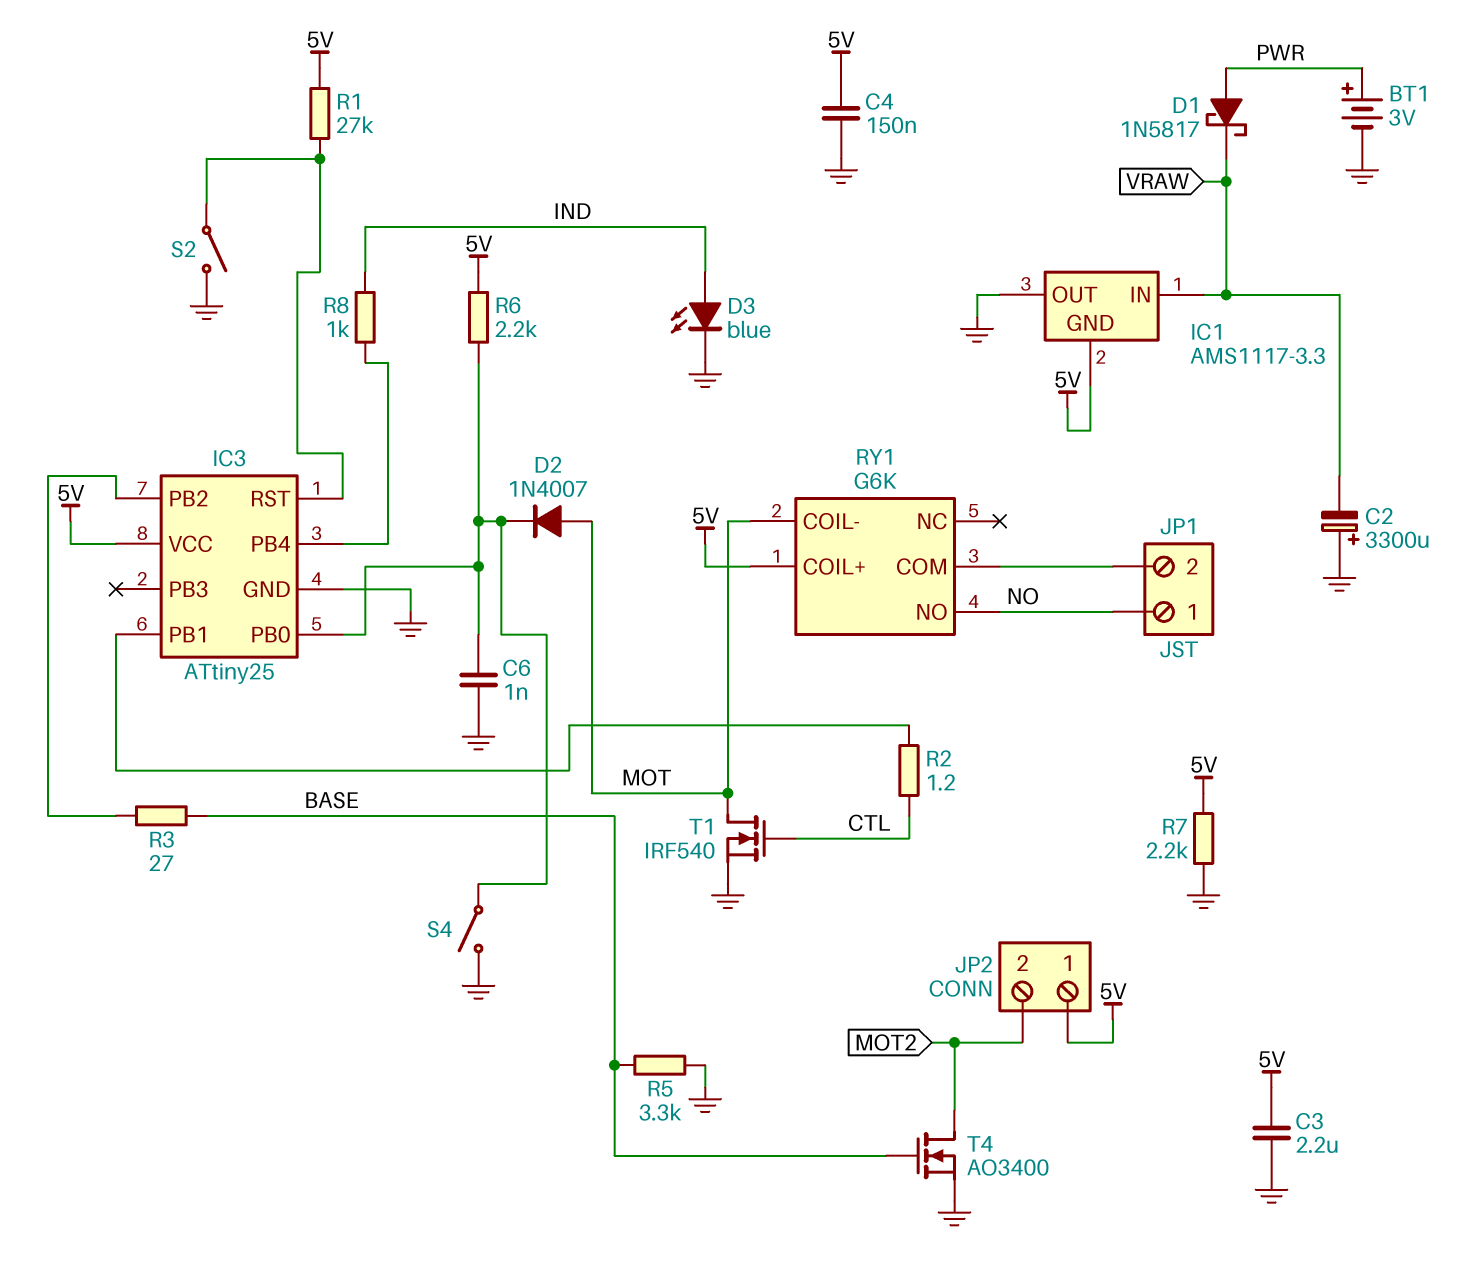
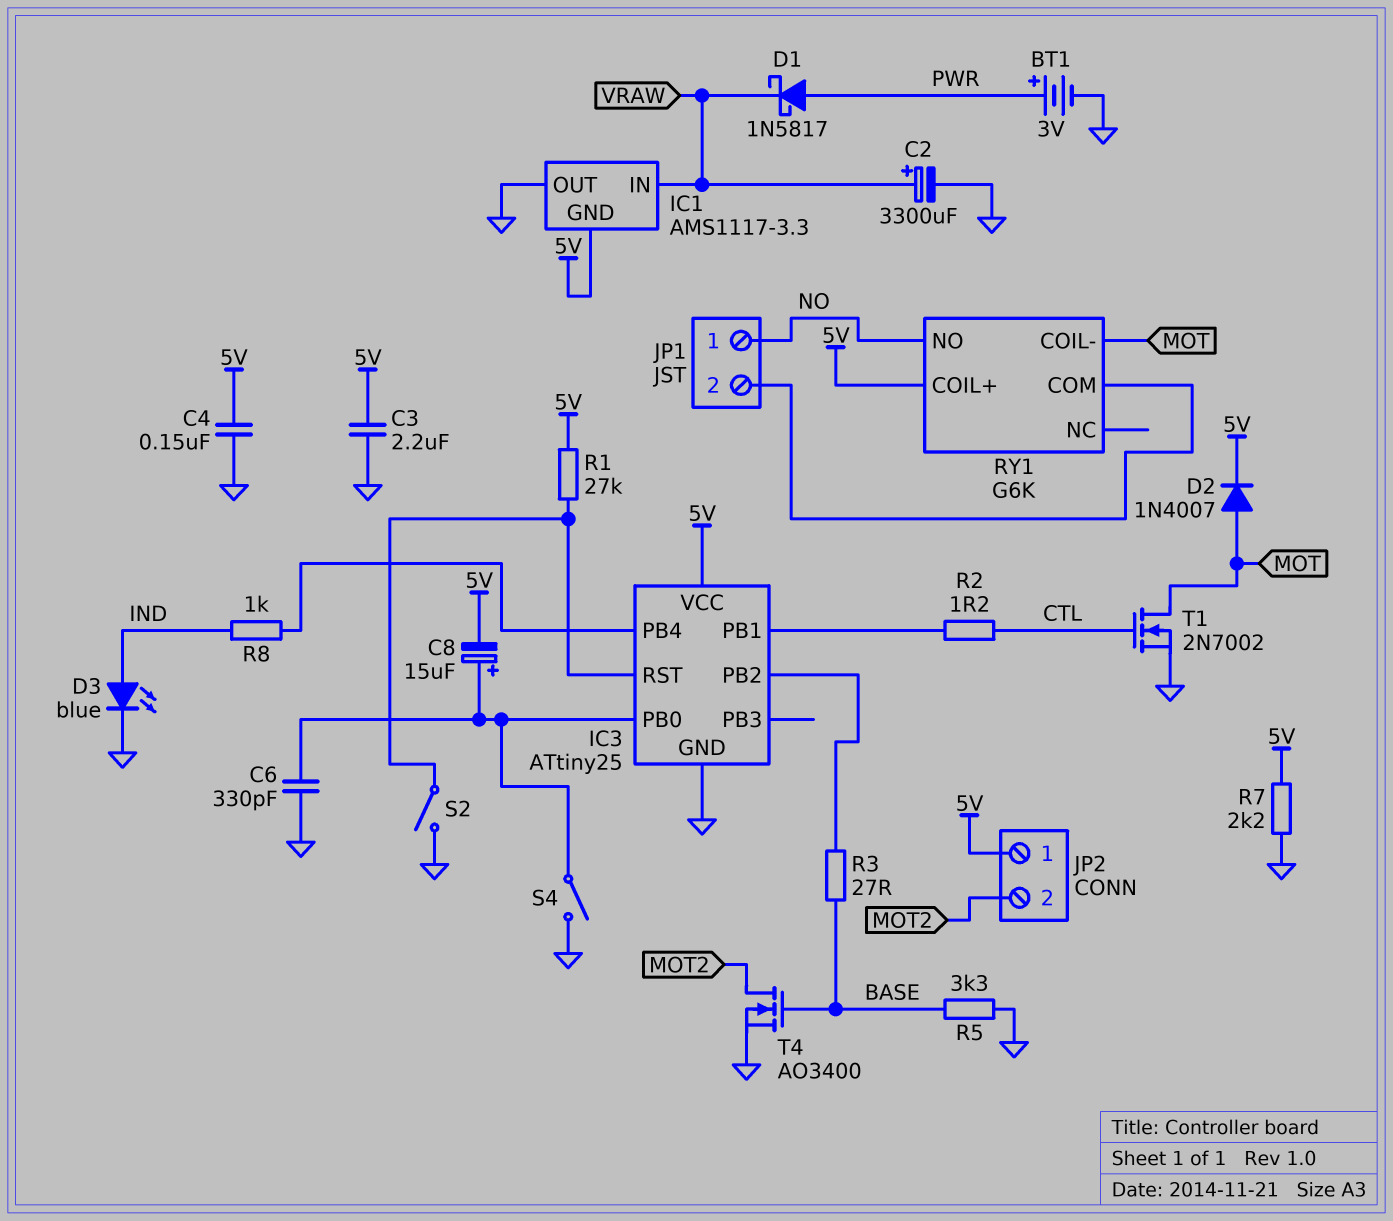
C2: 3300uF (plus GND, minus VRAW) -> 3300uF (plus VRAW, minus GND)
C6: 1nF (GND, IC3/PB0) -> 330pF (GND, IC3/PB0)
C8: none -> 15uF (plus IC3/PB0, minus 5V)
D2: diode 1N4007 (A MOT, K IC3/PB0) -> diode 1N4007 (A MOT, K 5V)
R6: 2.2k (5V, IC3/PB0) -> none
T1: NMOS IRF540 (G CTL, D MOT, S GND) -> NMOS 2N7002 (G CTL, D MOT, S GND)

